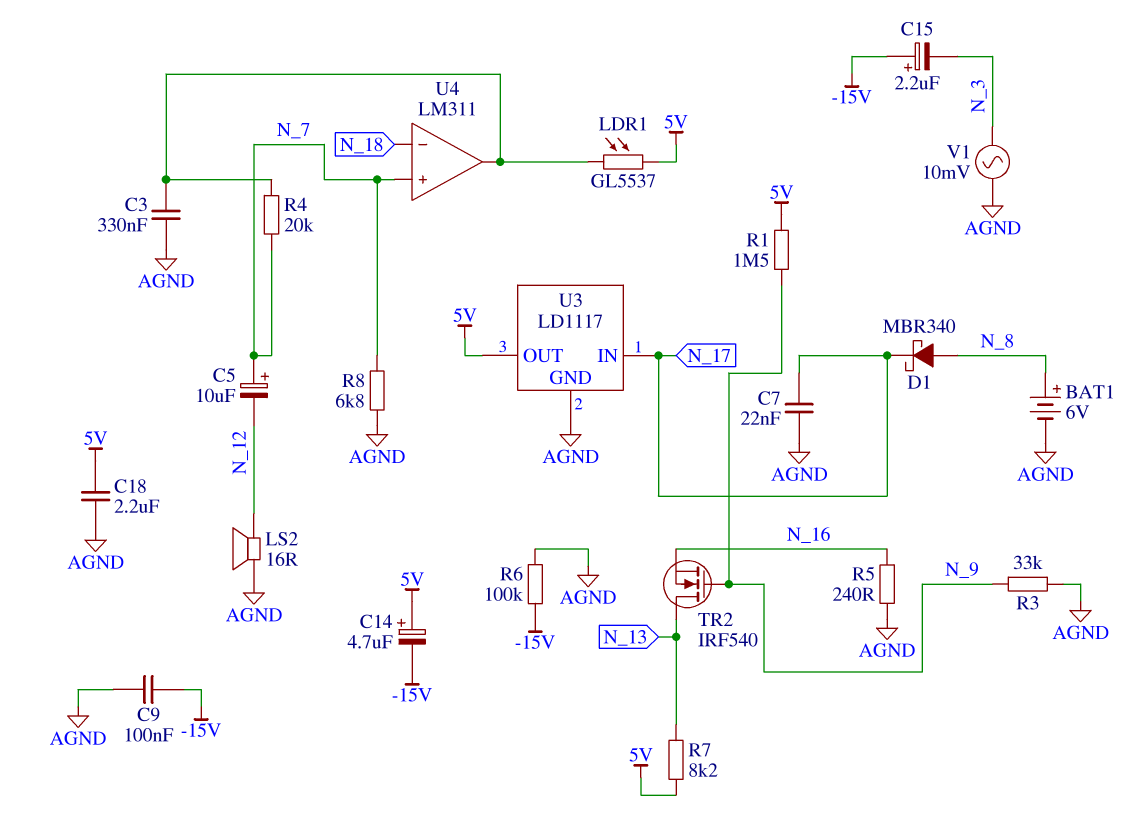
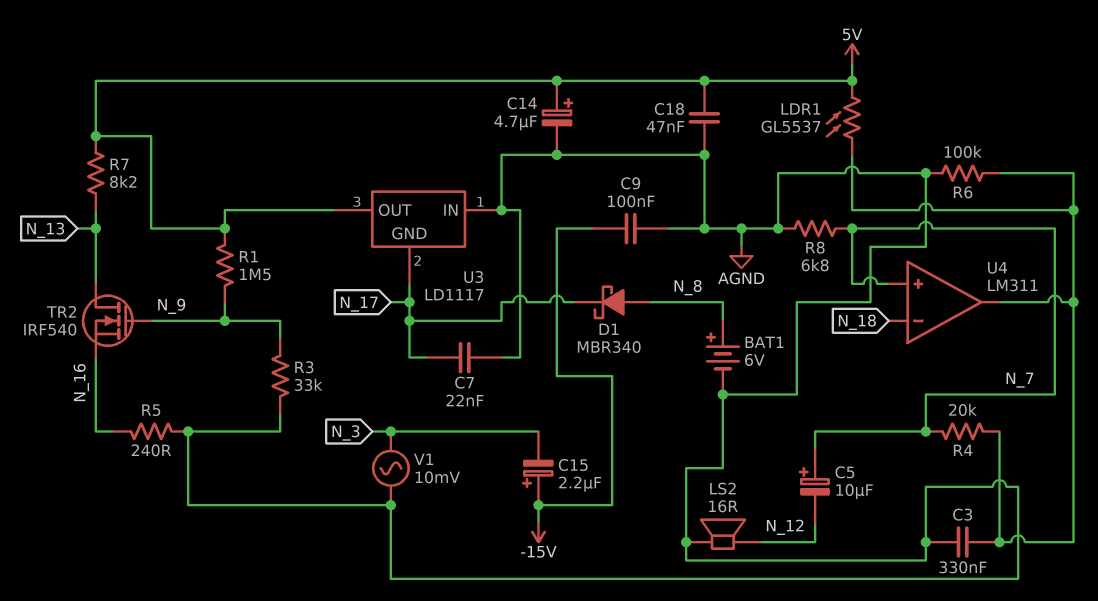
C14: 4.7uF (plus 5V, minus -15V) -> 4.7uF (plus 5V, minus AGND)
C18: 2.2uF (5V, AGND) -> 47nF (5V, AGND)
R6: 100k (-15V, AGND) -> 100k (AGND, U4/out)
U3 pin GND: AGND -> N_17
U3 pin IN: N_17 -> AGND

